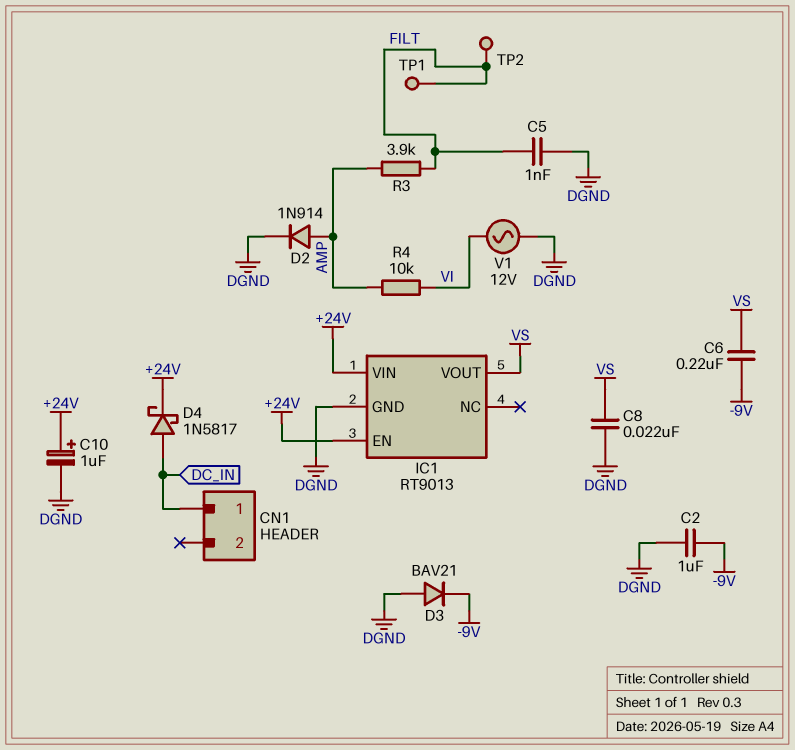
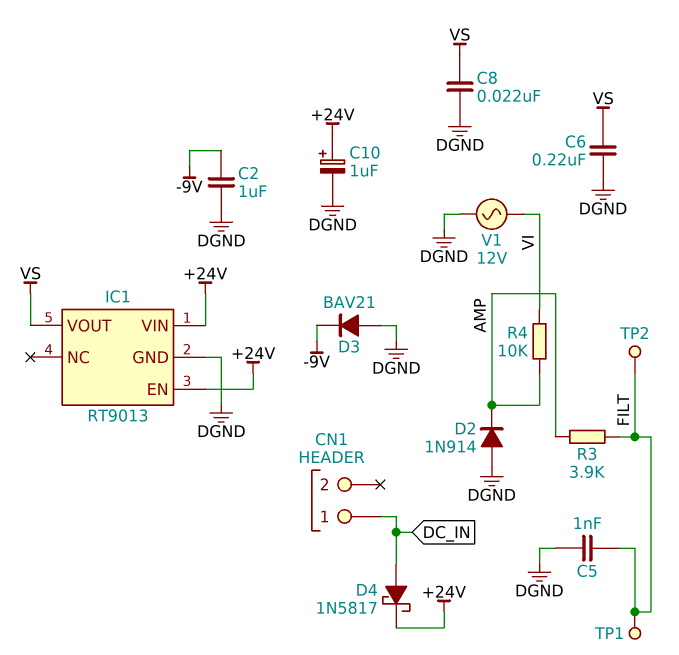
C6: 220nF (-9V, VS) -> 220nF (DGND, VS)
D2: diode 1N914 (A AMP, K DGND) -> diode 1N914 (A DGND, K AMP)

